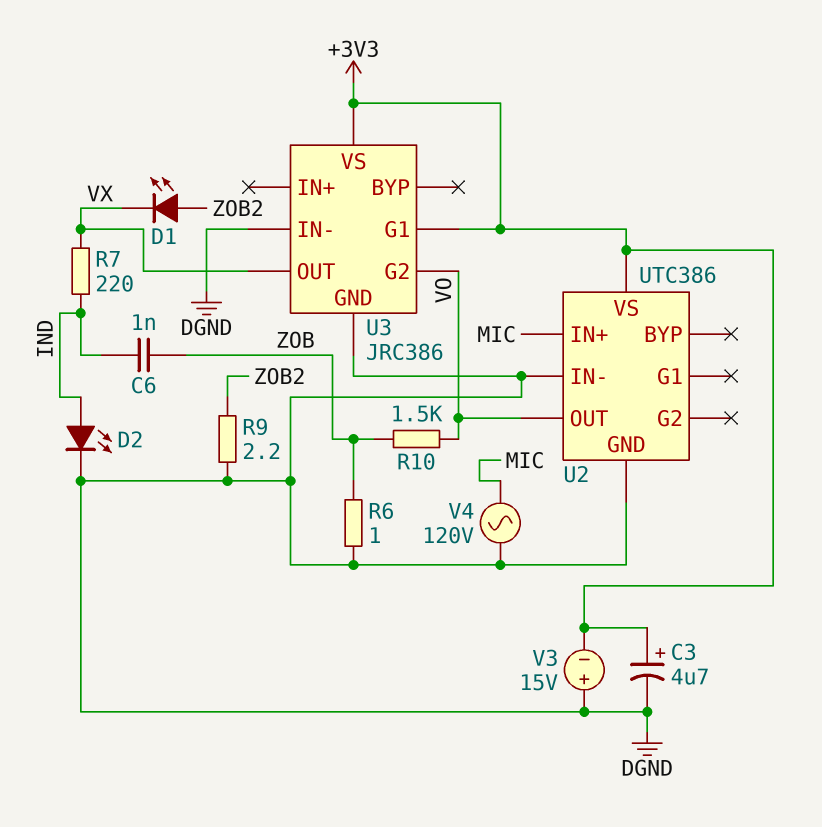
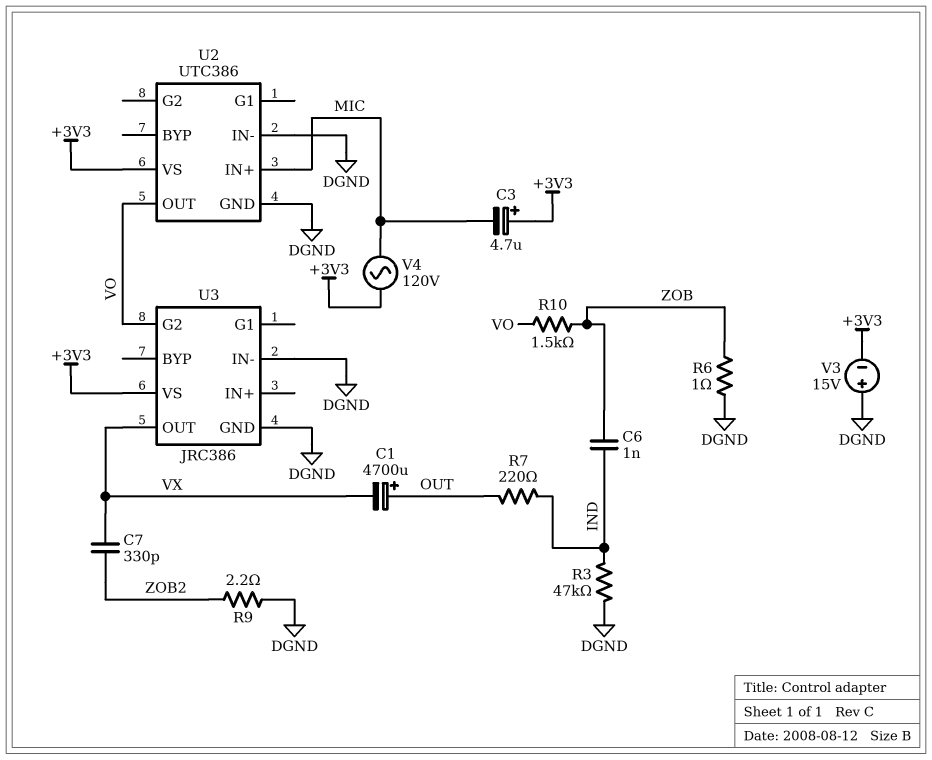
C1: none -> 4700uF (plus OUT, minus VX)
C3: 4.7uF (plus +3V3, minus DGND) -> 4.7uF (plus +3V3, minus MIC)
C7: none -> 330pF (VX, ZOB2)
D1: LED (A ZOB2, K VX) -> none
D2: LED (A IND, K DGND) -> none
R3: none -> 47k (DGND, IND)
R7: 220 (IND, VX) -> 220 (IND, OUT)
U3 pin G1: +3V3 -> none
V4: AC 120V (DGND, MIC) -> AC 120V (+3V3, MIC)

